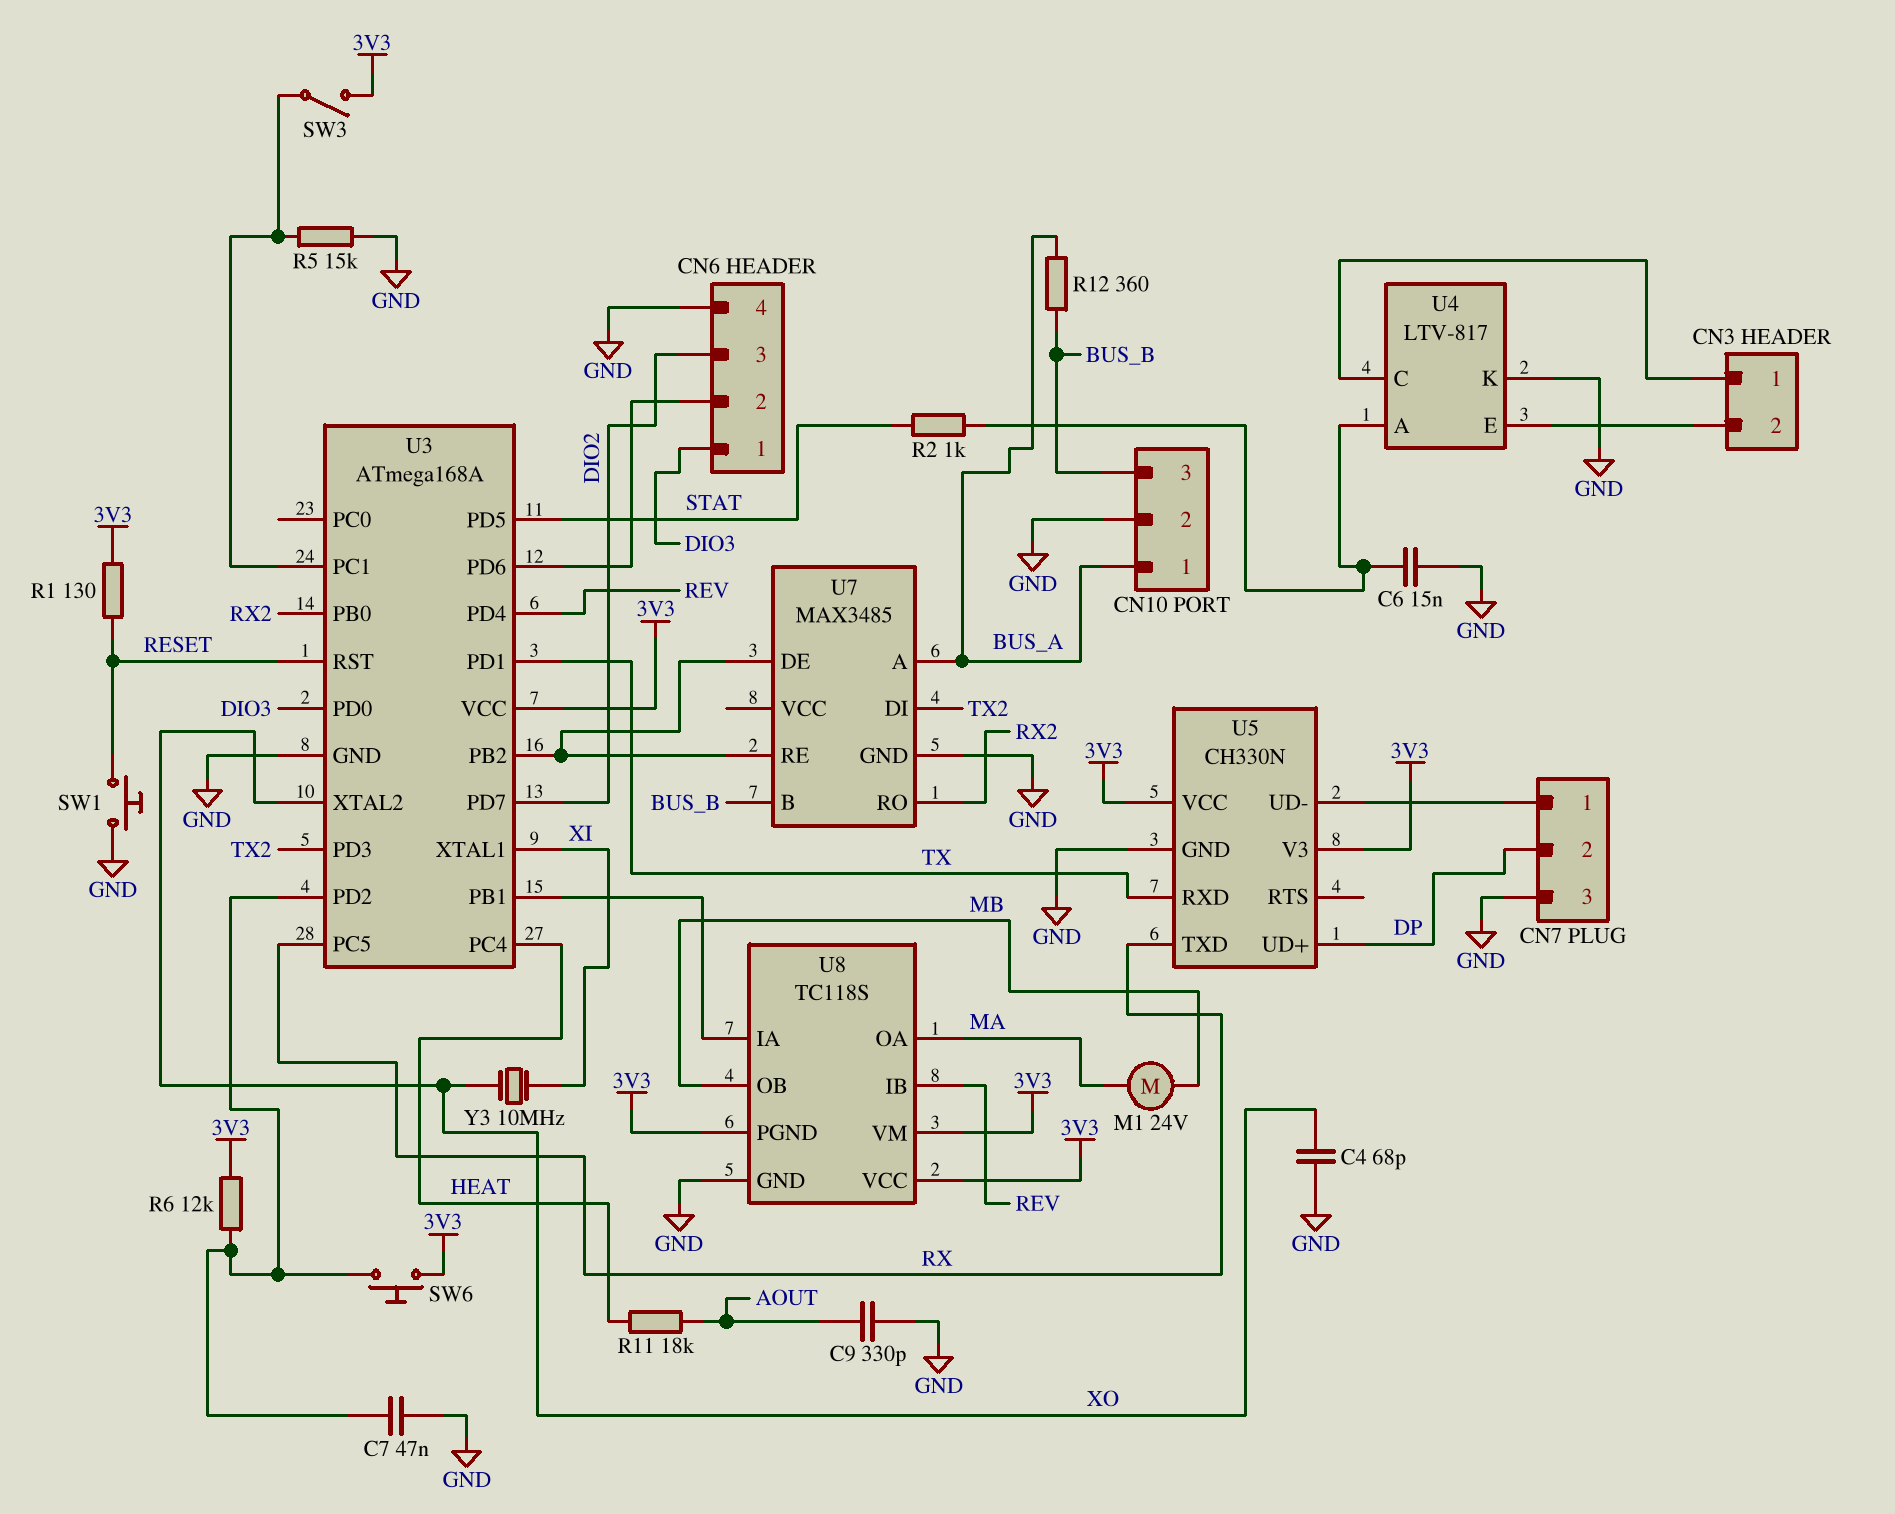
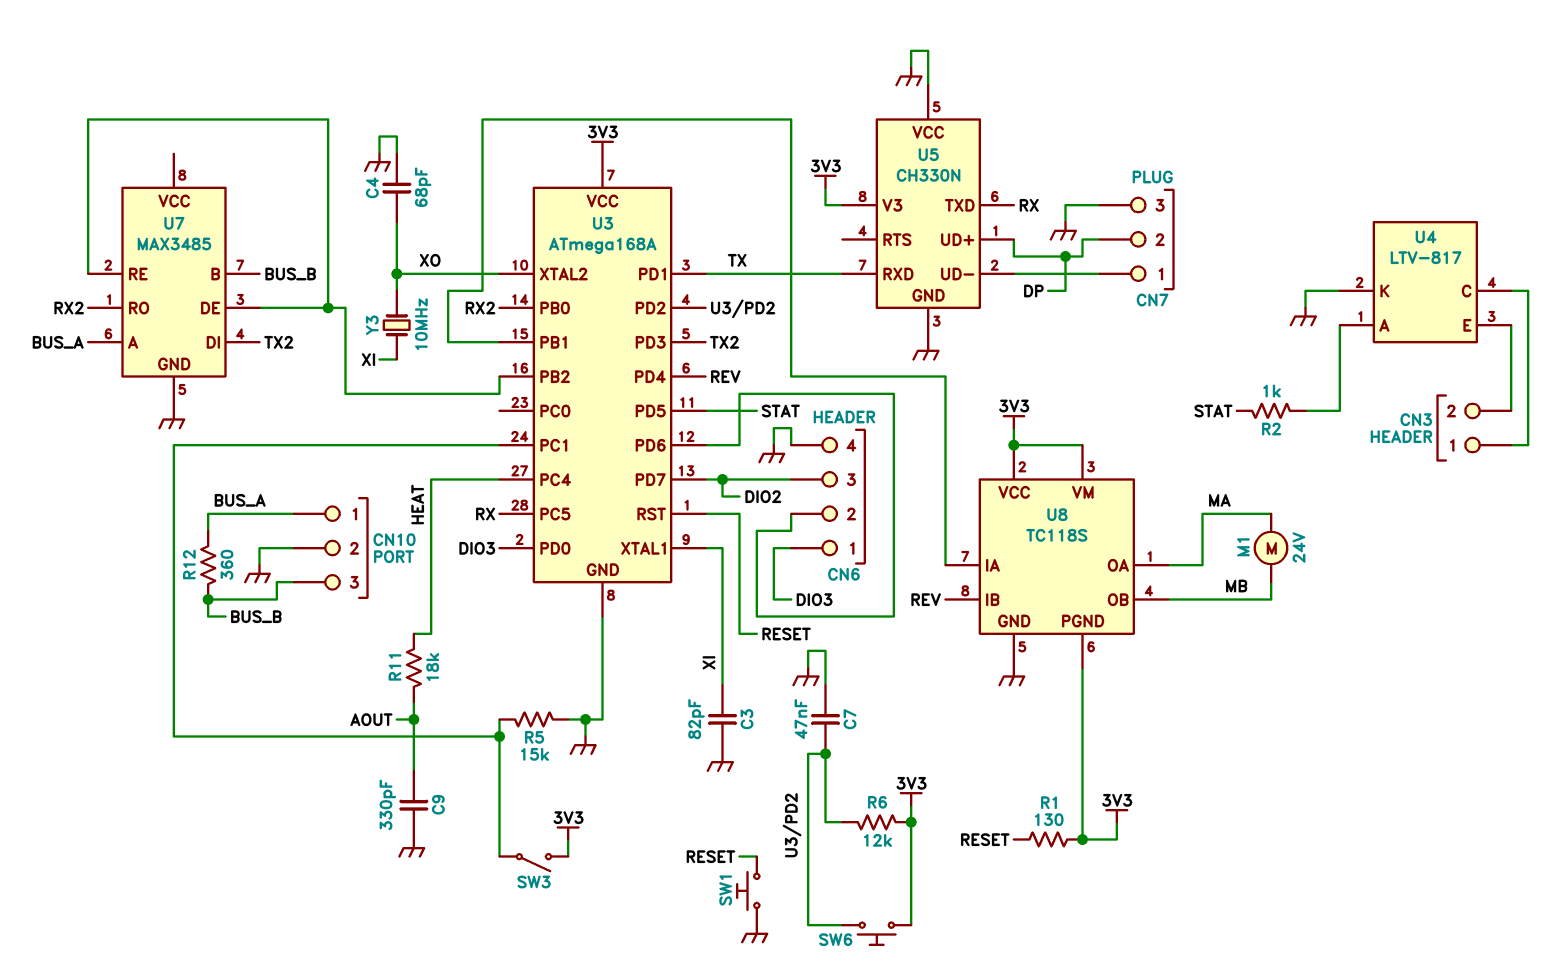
C3: none -> 82pF (GND, XI)
C6: 15nF (GND, U4/A) -> none
U5 pin VCC: 3V3 -> GND

